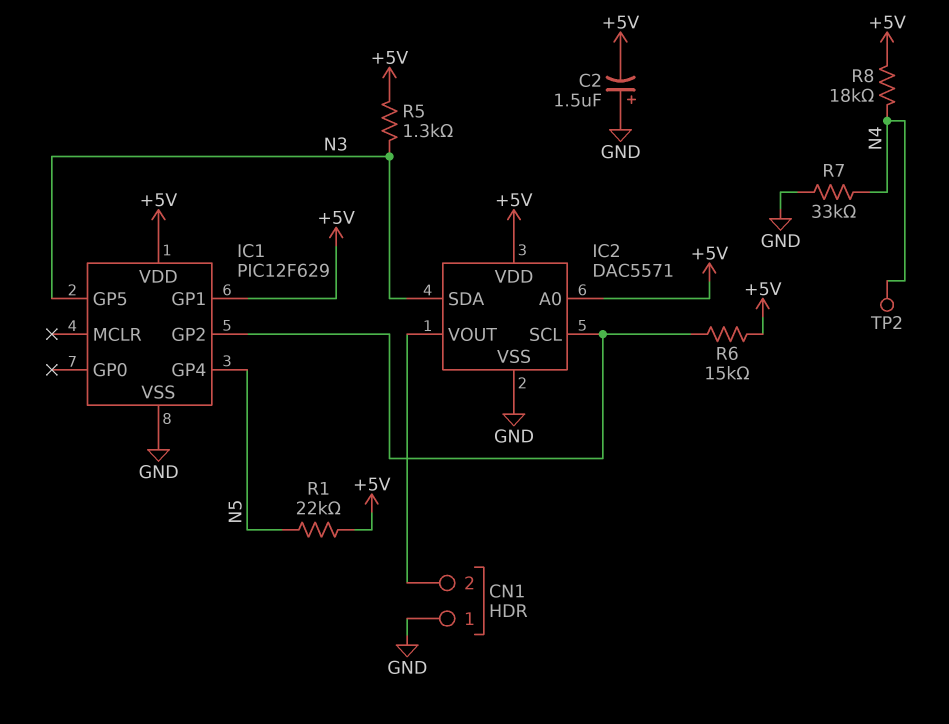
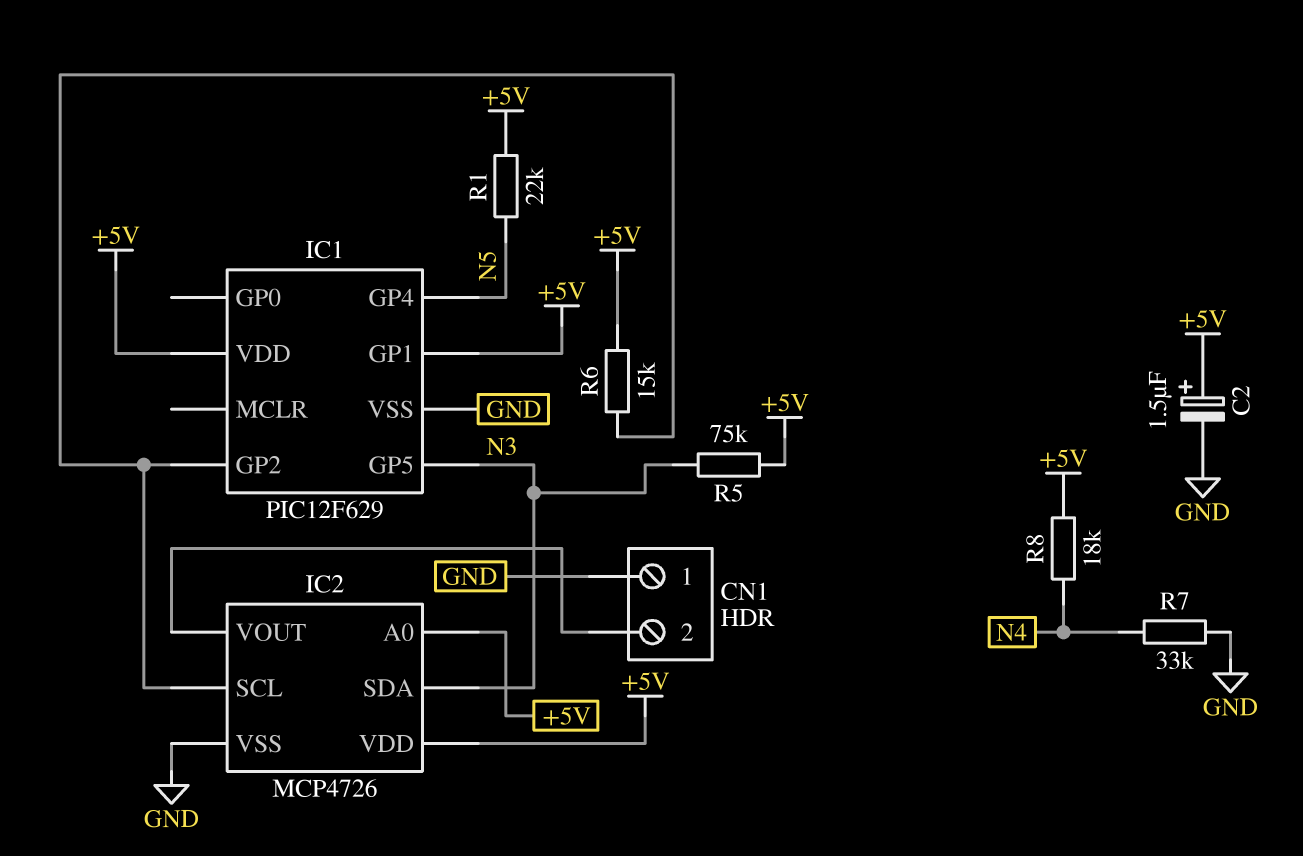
C2: 1.5uF (plus GND, minus +5V) -> 1.5uF (plus +5V, minus GND)
IC2: DAC5571 -> MCP4726
R5: 1.3k (+5V, N3) -> 75k (+5V, N3)
TP2: test point (N4) -> none

